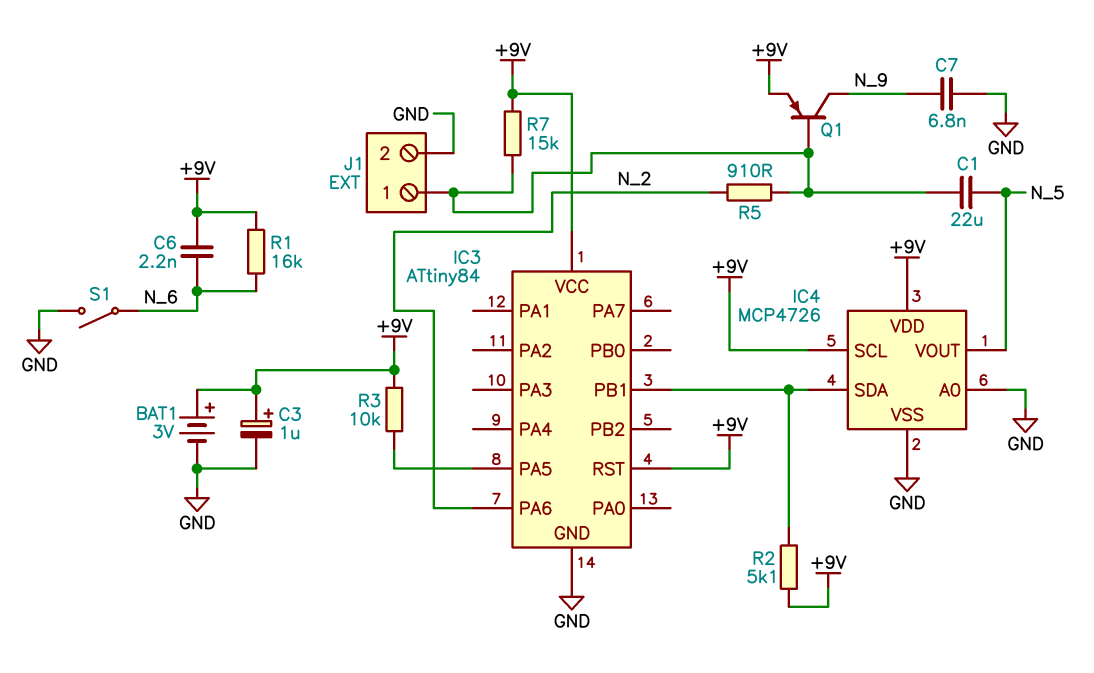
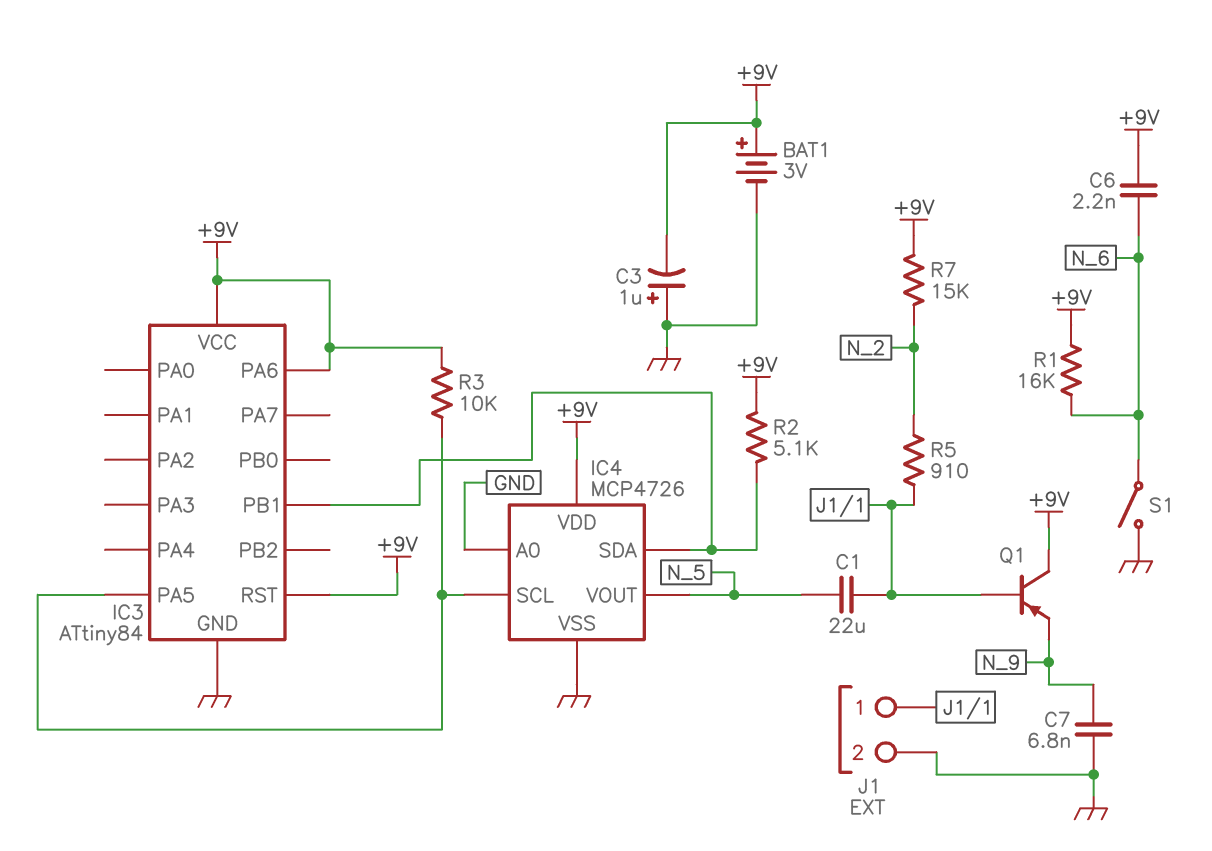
C3: 1uF (plus +9V, minus GND) -> 1uF (plus GND, minus +9V)
IC3 pin PA6: N_2 -> +9V
IC4 pin SCL: +9V -> IC3/PA5
Q1: PNP (B J1/1, C N_9, E +9V) -> PNP (B J1/1, C +9V, E N_9)
R7: 15k (+9V, J1/1) -> 15k (+9V, N_2)

